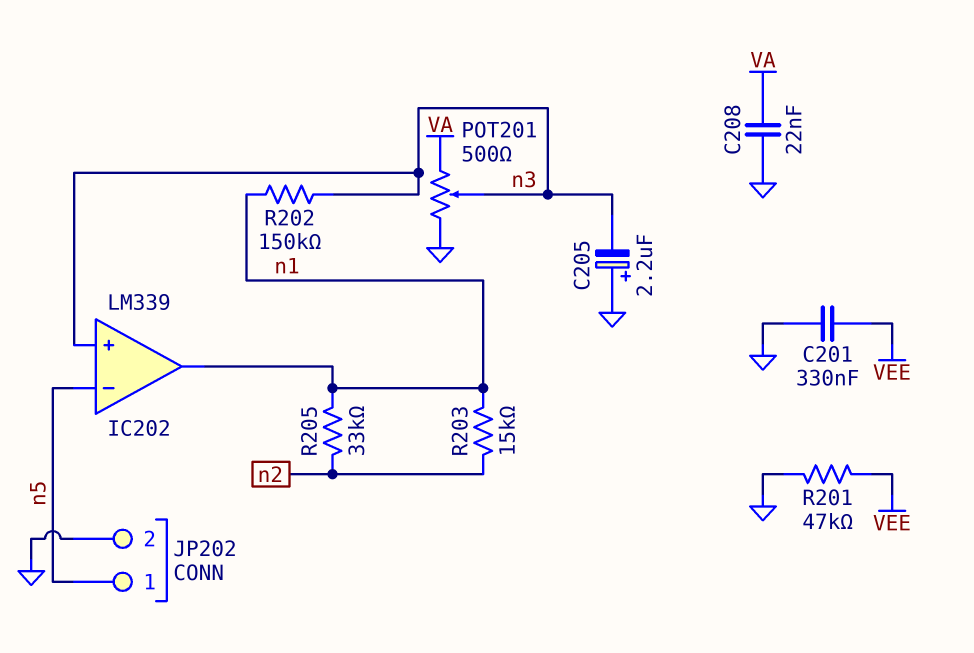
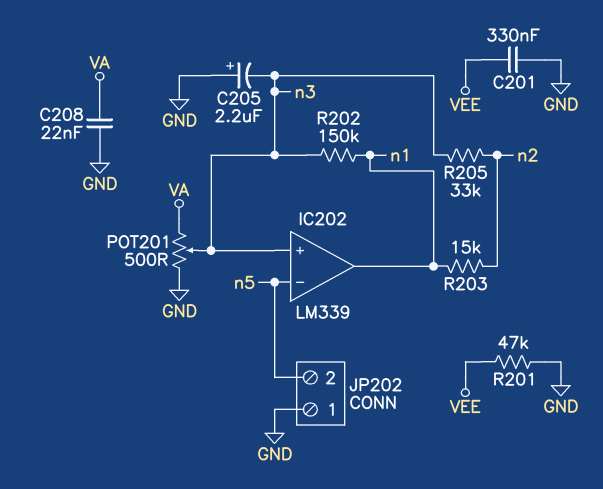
JP202 pin 1: n5 -> GND
JP202 pin 2: GND -> n5
R205: 33k (n1, n2) -> 33k (n2, n3)

